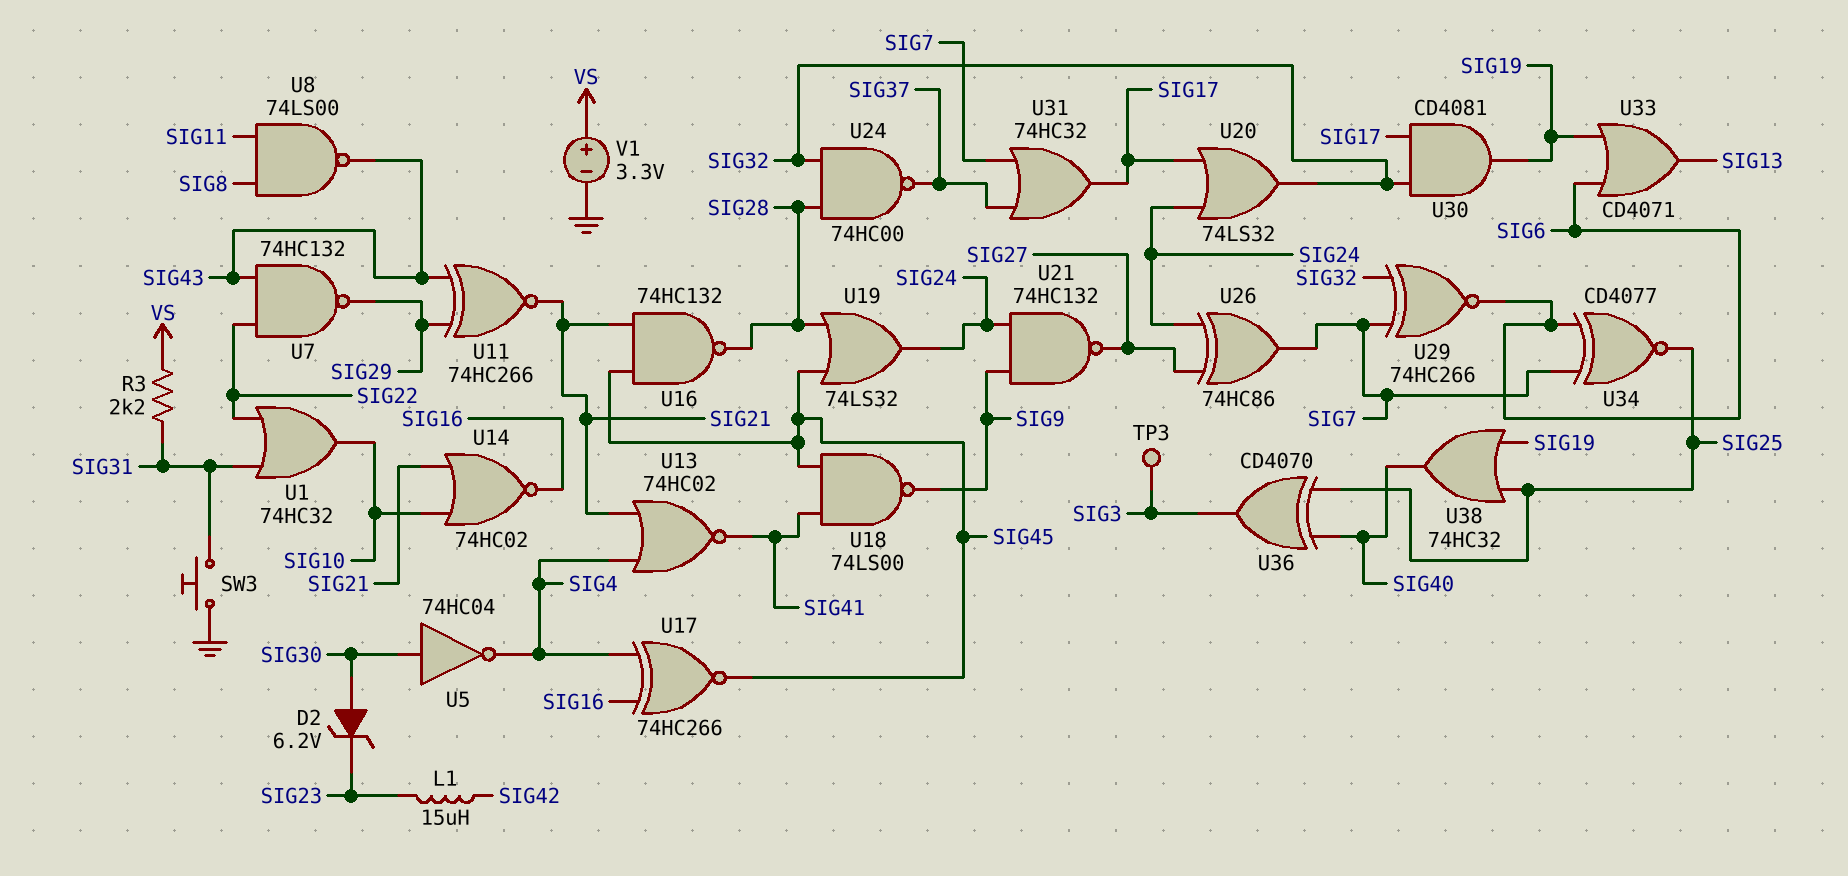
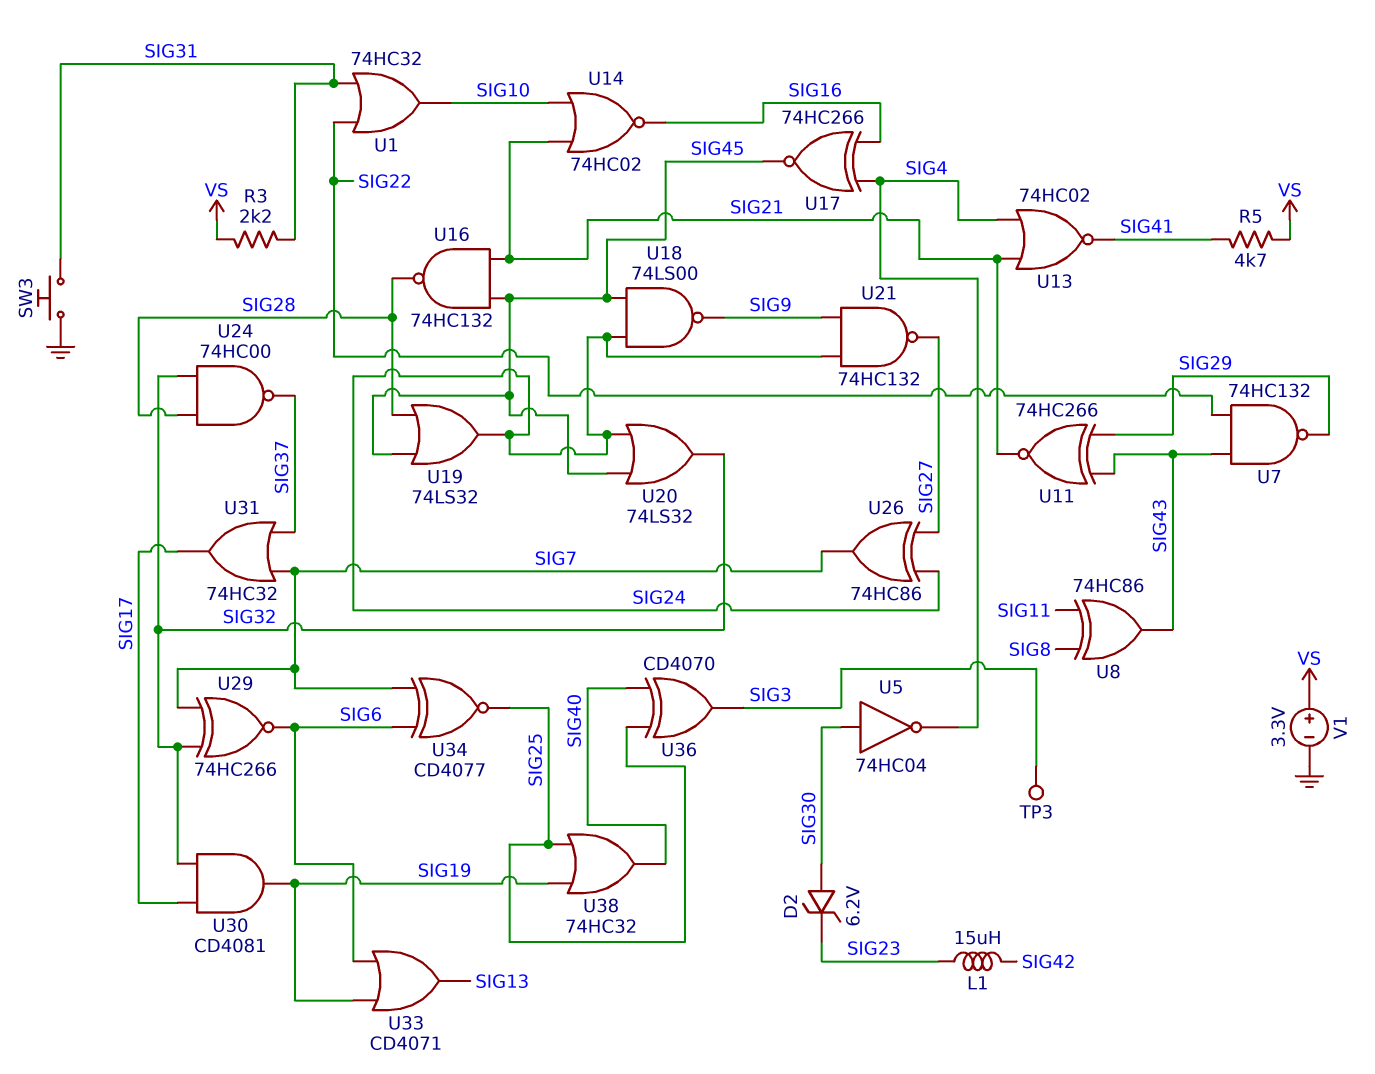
R5: none -> 4.7k (SIG41, VS)
U8: NAND 74LS00 (in SIG8, in SIG11, out SIG43) -> XOR 74HC86 (in SIG8, in SIG11, out SIG43)
U18: NAND 74LS00 (in SIG41, in SIG45, out SIG9) -> NAND 74LS00 (in SIG24, in SIG45, out SIG9)
U20: OR 74LS32 (in SIG17, in SIG24, out SIG32) -> OR 74LS32 (in SIG24, in SIG45, out SIG32)

